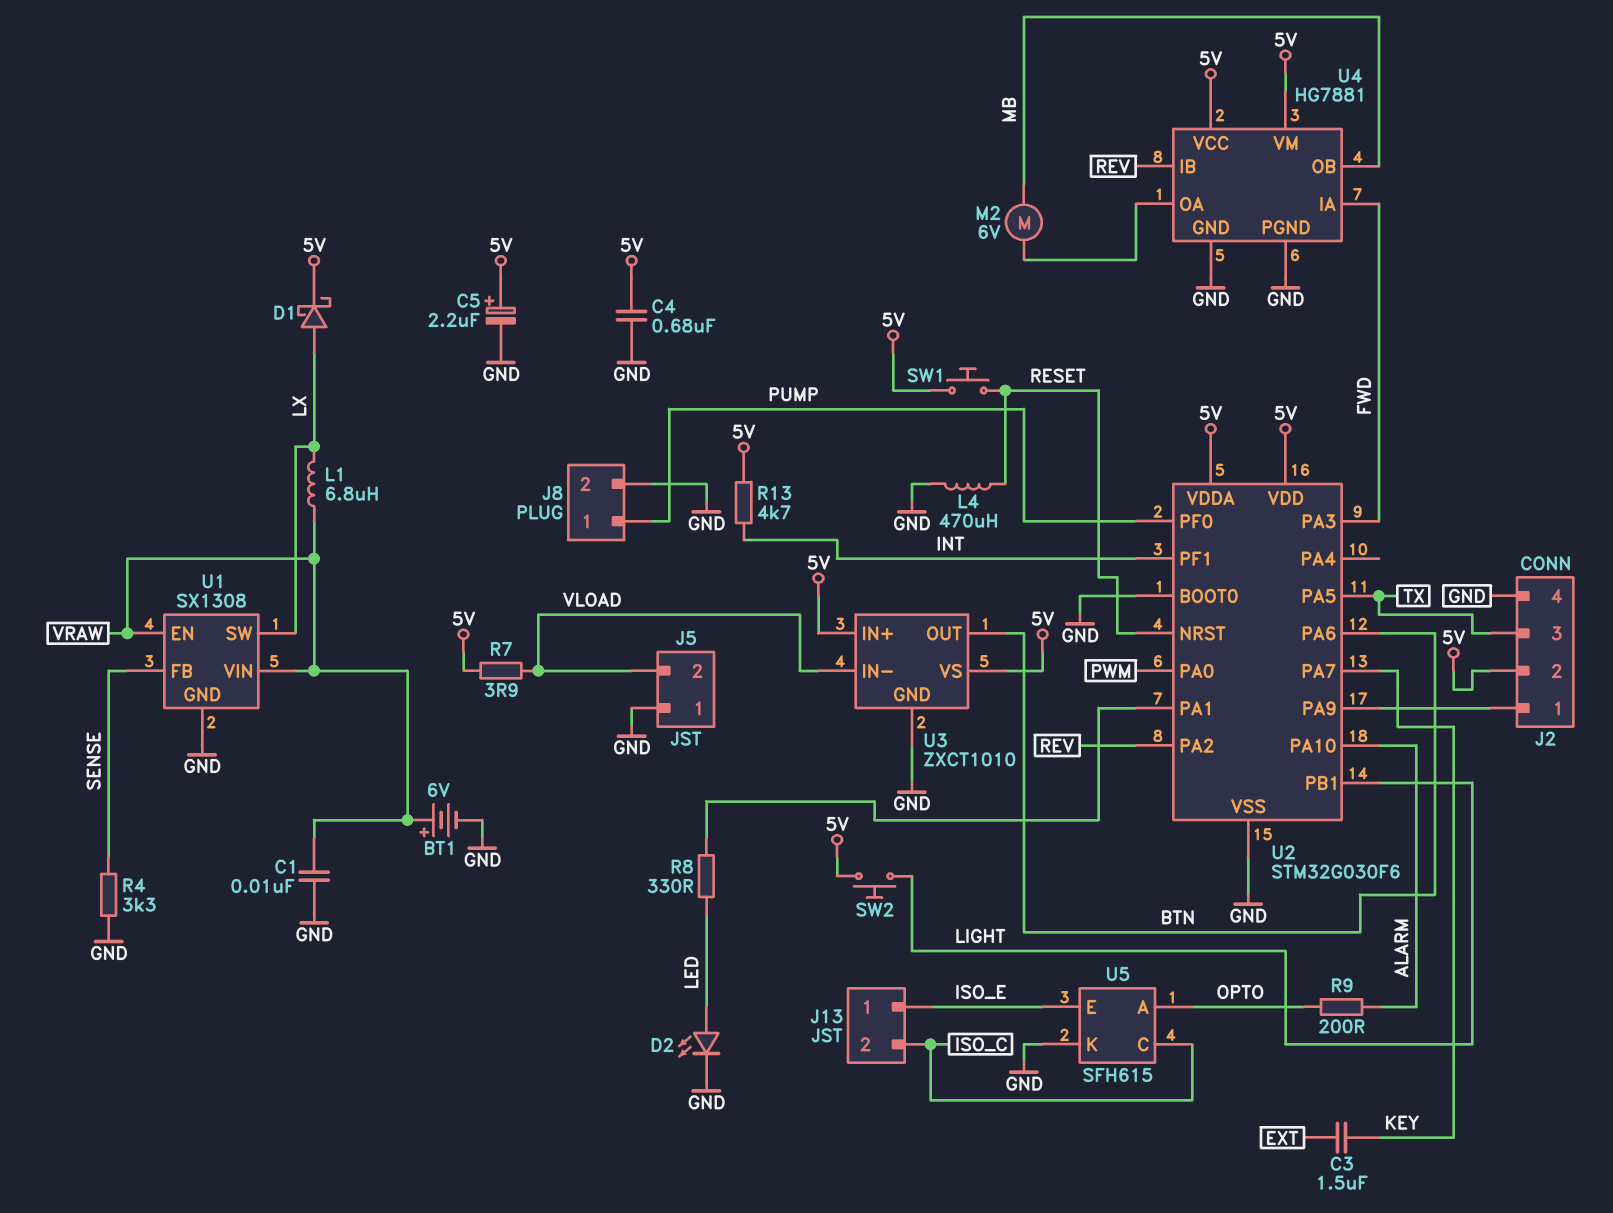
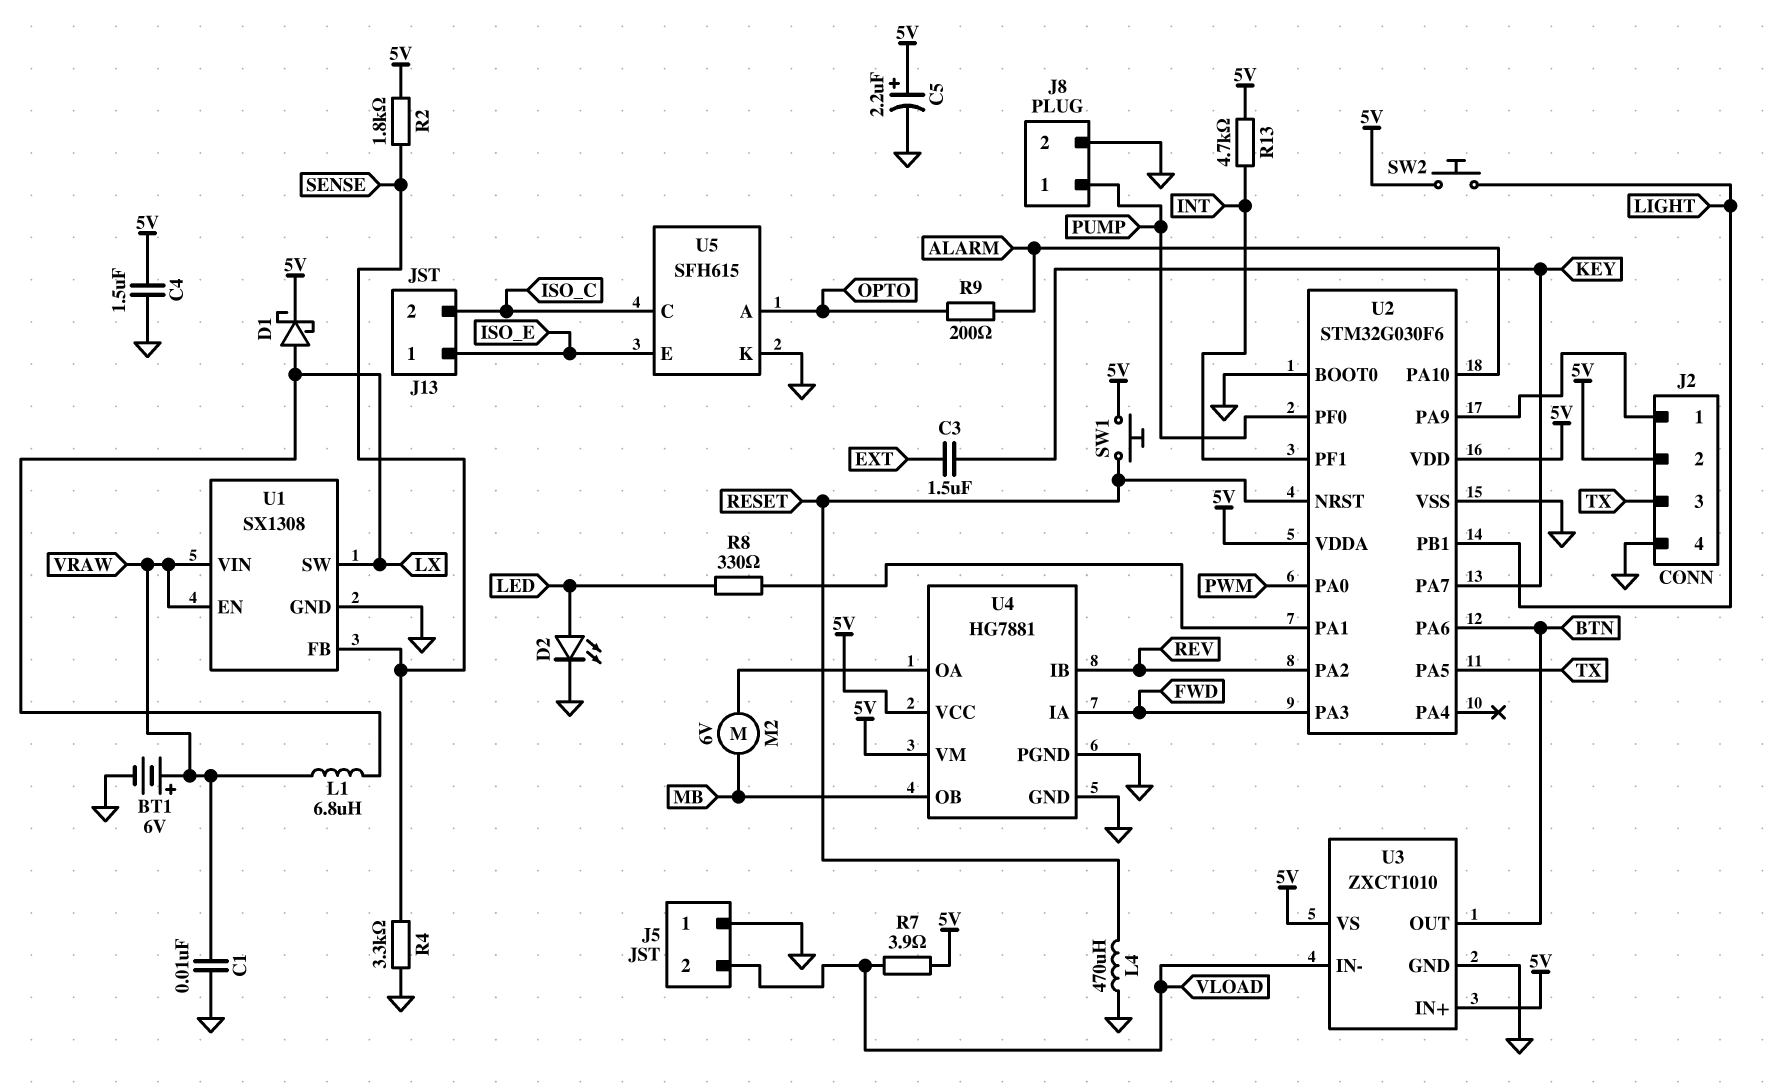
C4: 680nF (5V, GND) -> 1.5uF (5V, GND)
R2: none -> 1.8k (5V, SENSE)

